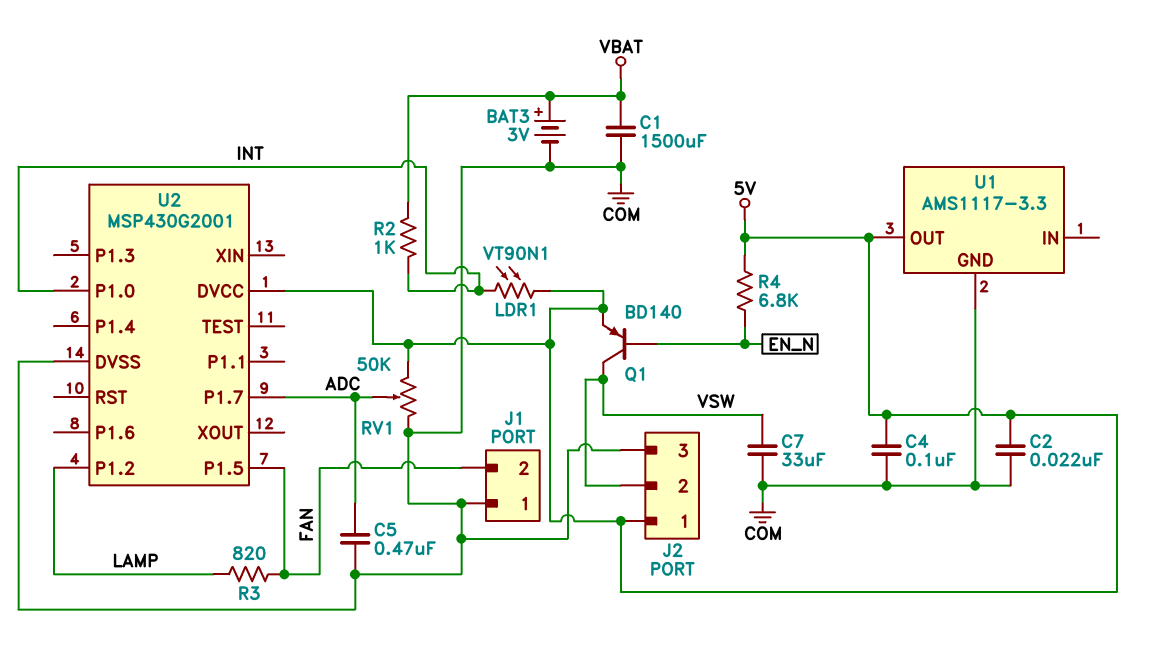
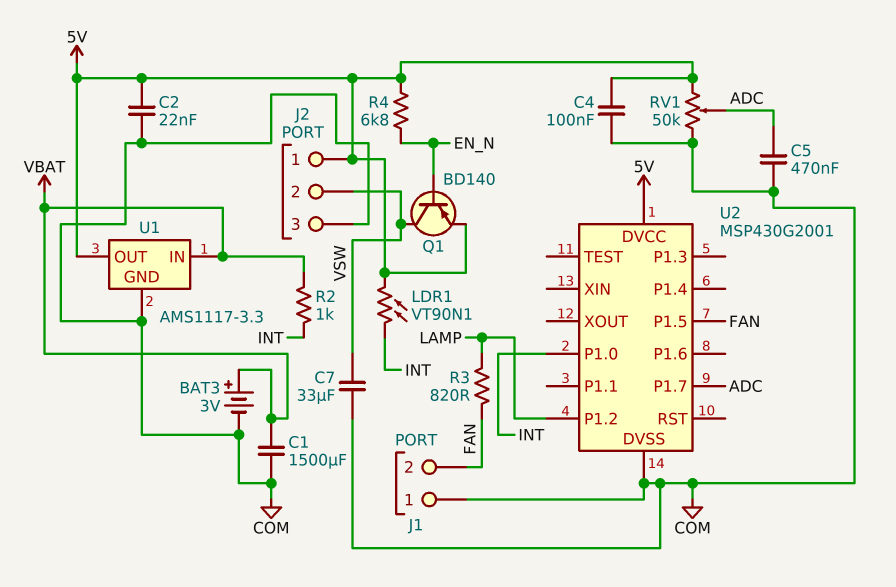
U1 pin IN: none -> VBAT

